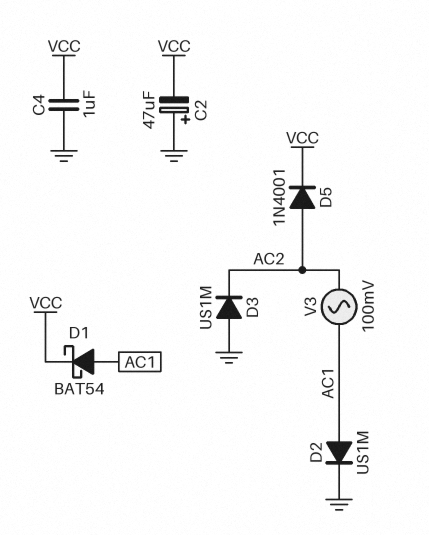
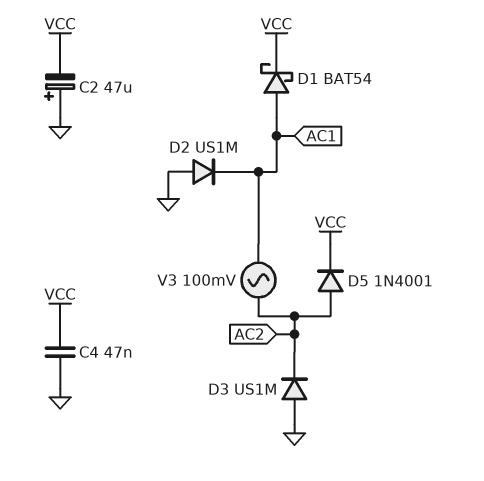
C4: 1uF (GND, VCC) -> 47nF (GND, VCC)
D2: diode US1M (A AC1, K GND) -> diode US1M (A GND, K AC1)

